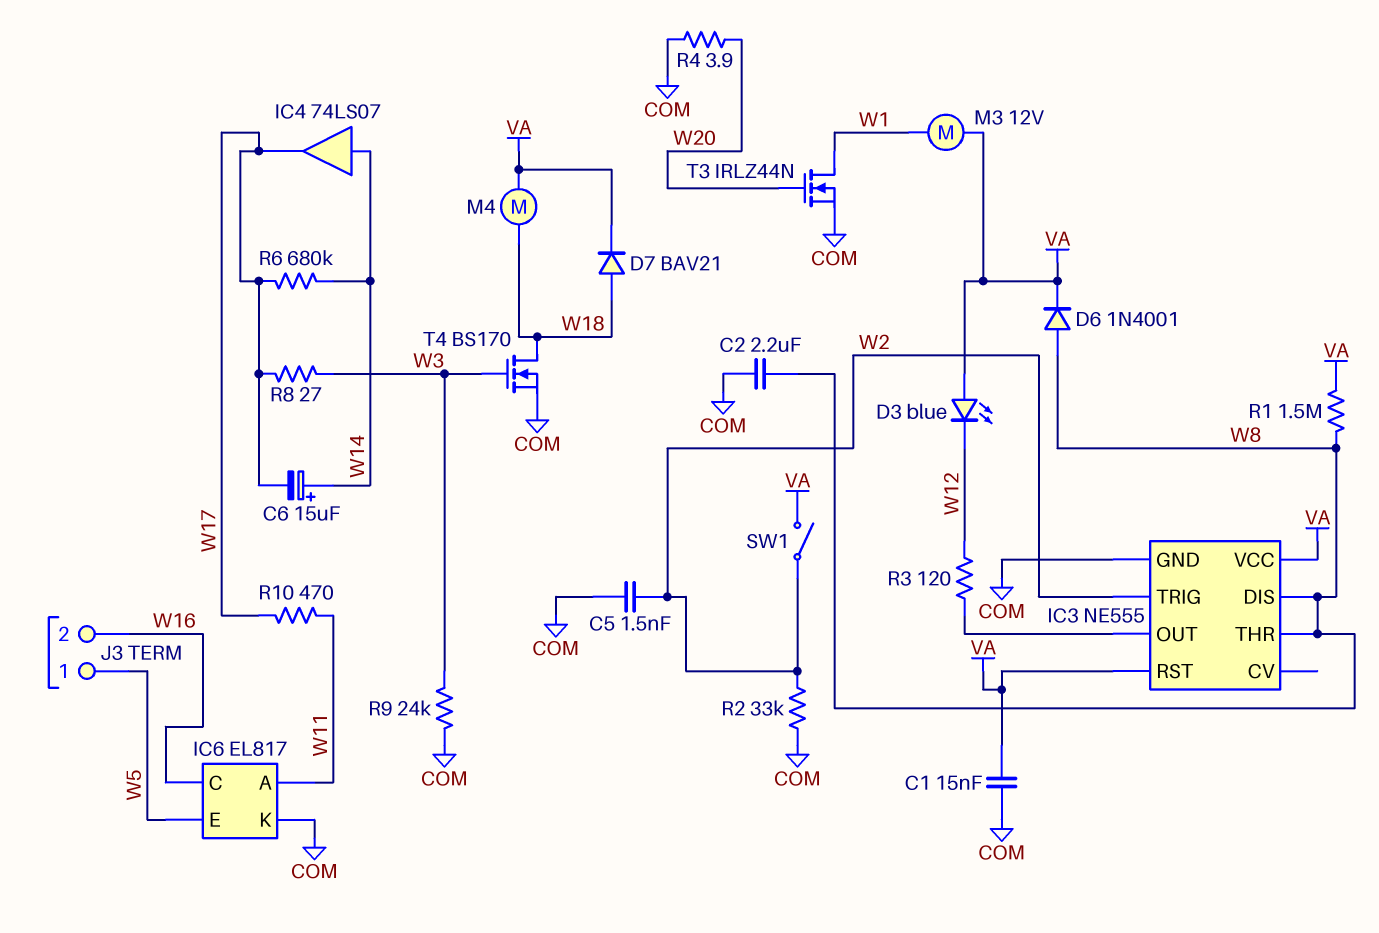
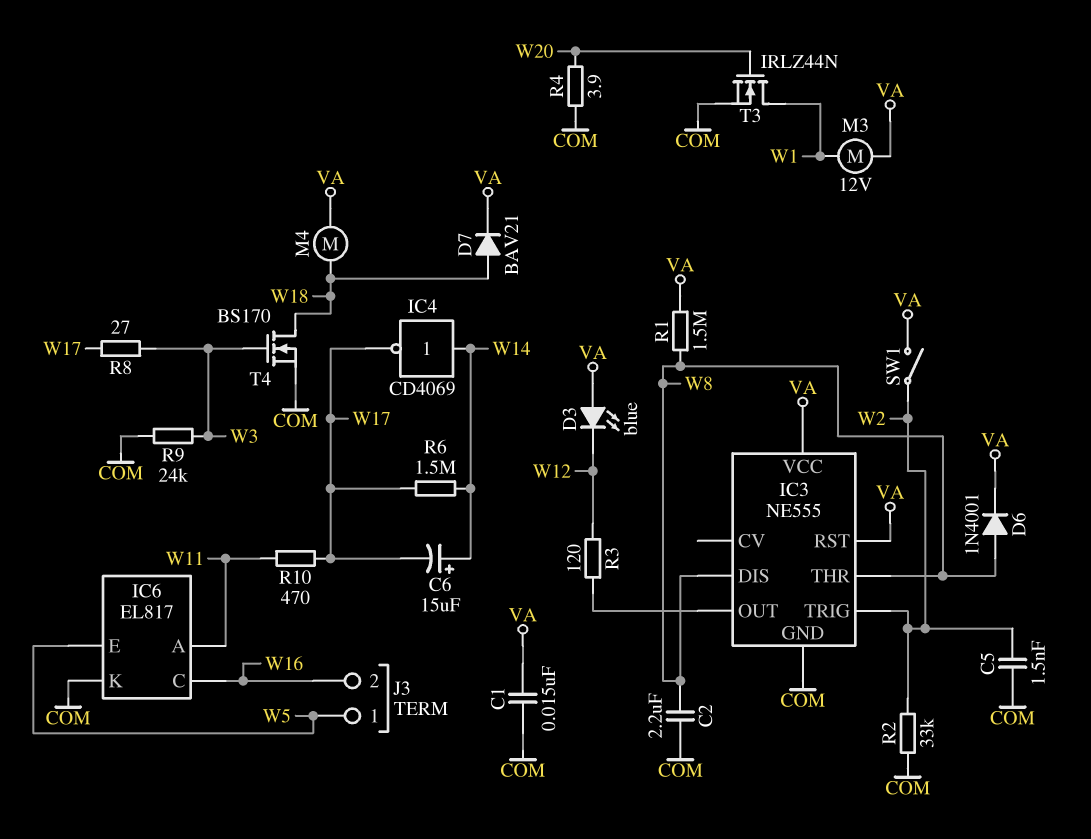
IC4: buffer 74LS07 (in W14, out W17) -> NOT CD4069 (in W14, out W17)
R6: 680k (W14, W17) -> 1.5M (W14, W17)

